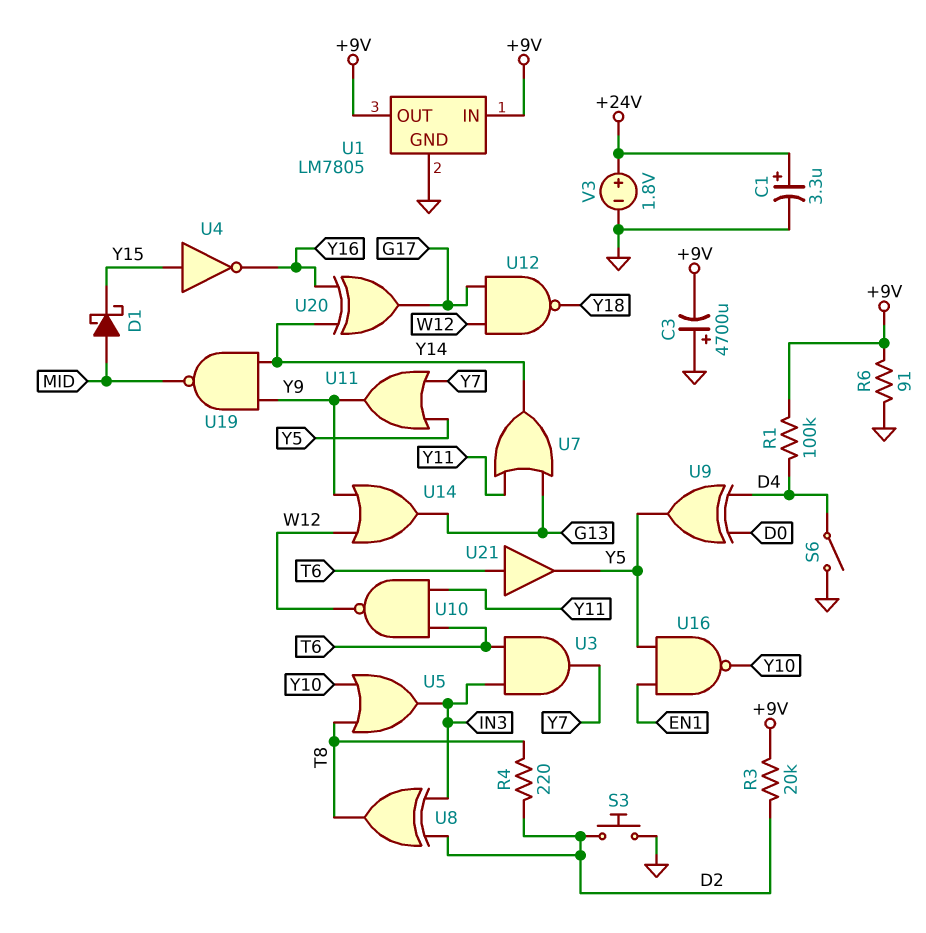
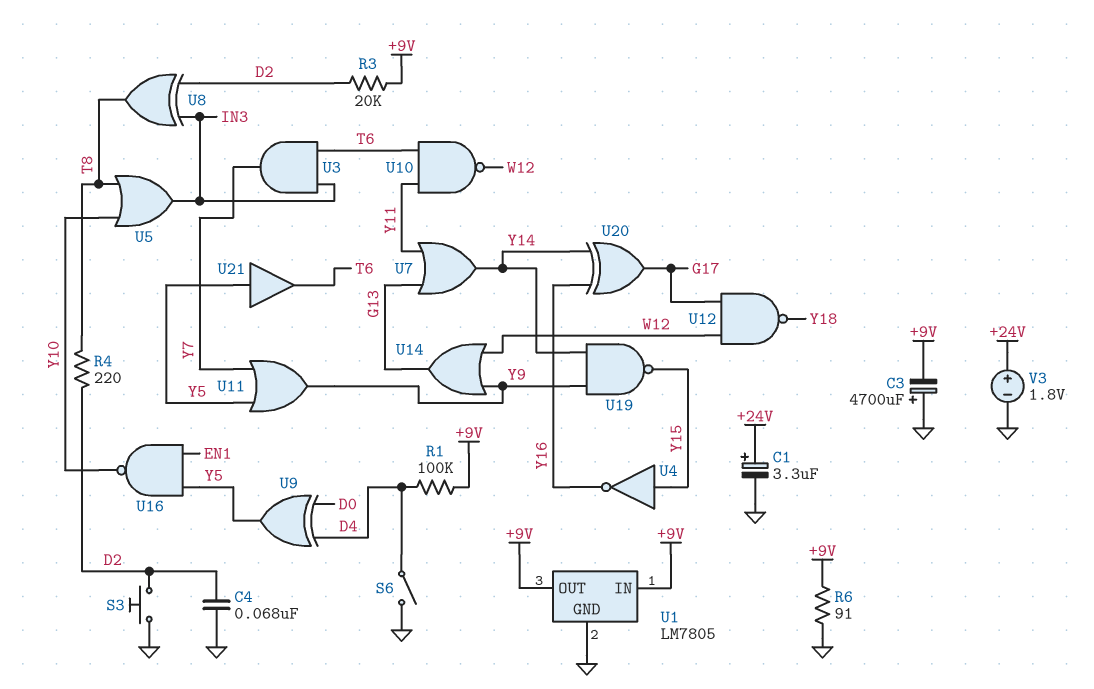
C4: none -> 68nF (D2, GND)
D1: schottky (A MID, K Y15) -> none
U19: NAND (in Y9, in Y14, out MID) -> NAND (in Y9, in Y14, out Y15)
U21: buffer (in T6, out Y5) -> buffer (in Y5, out T6)

